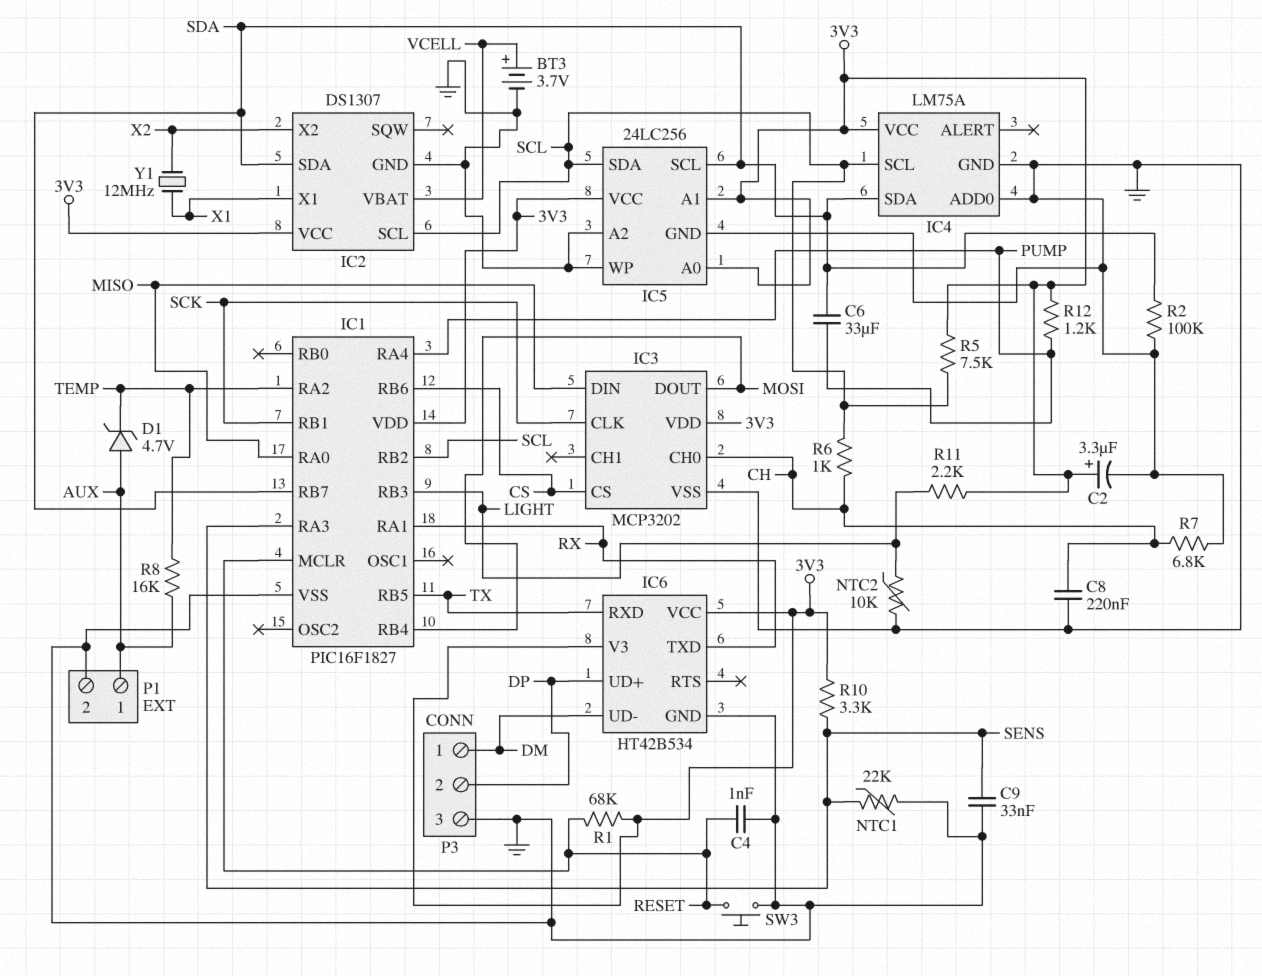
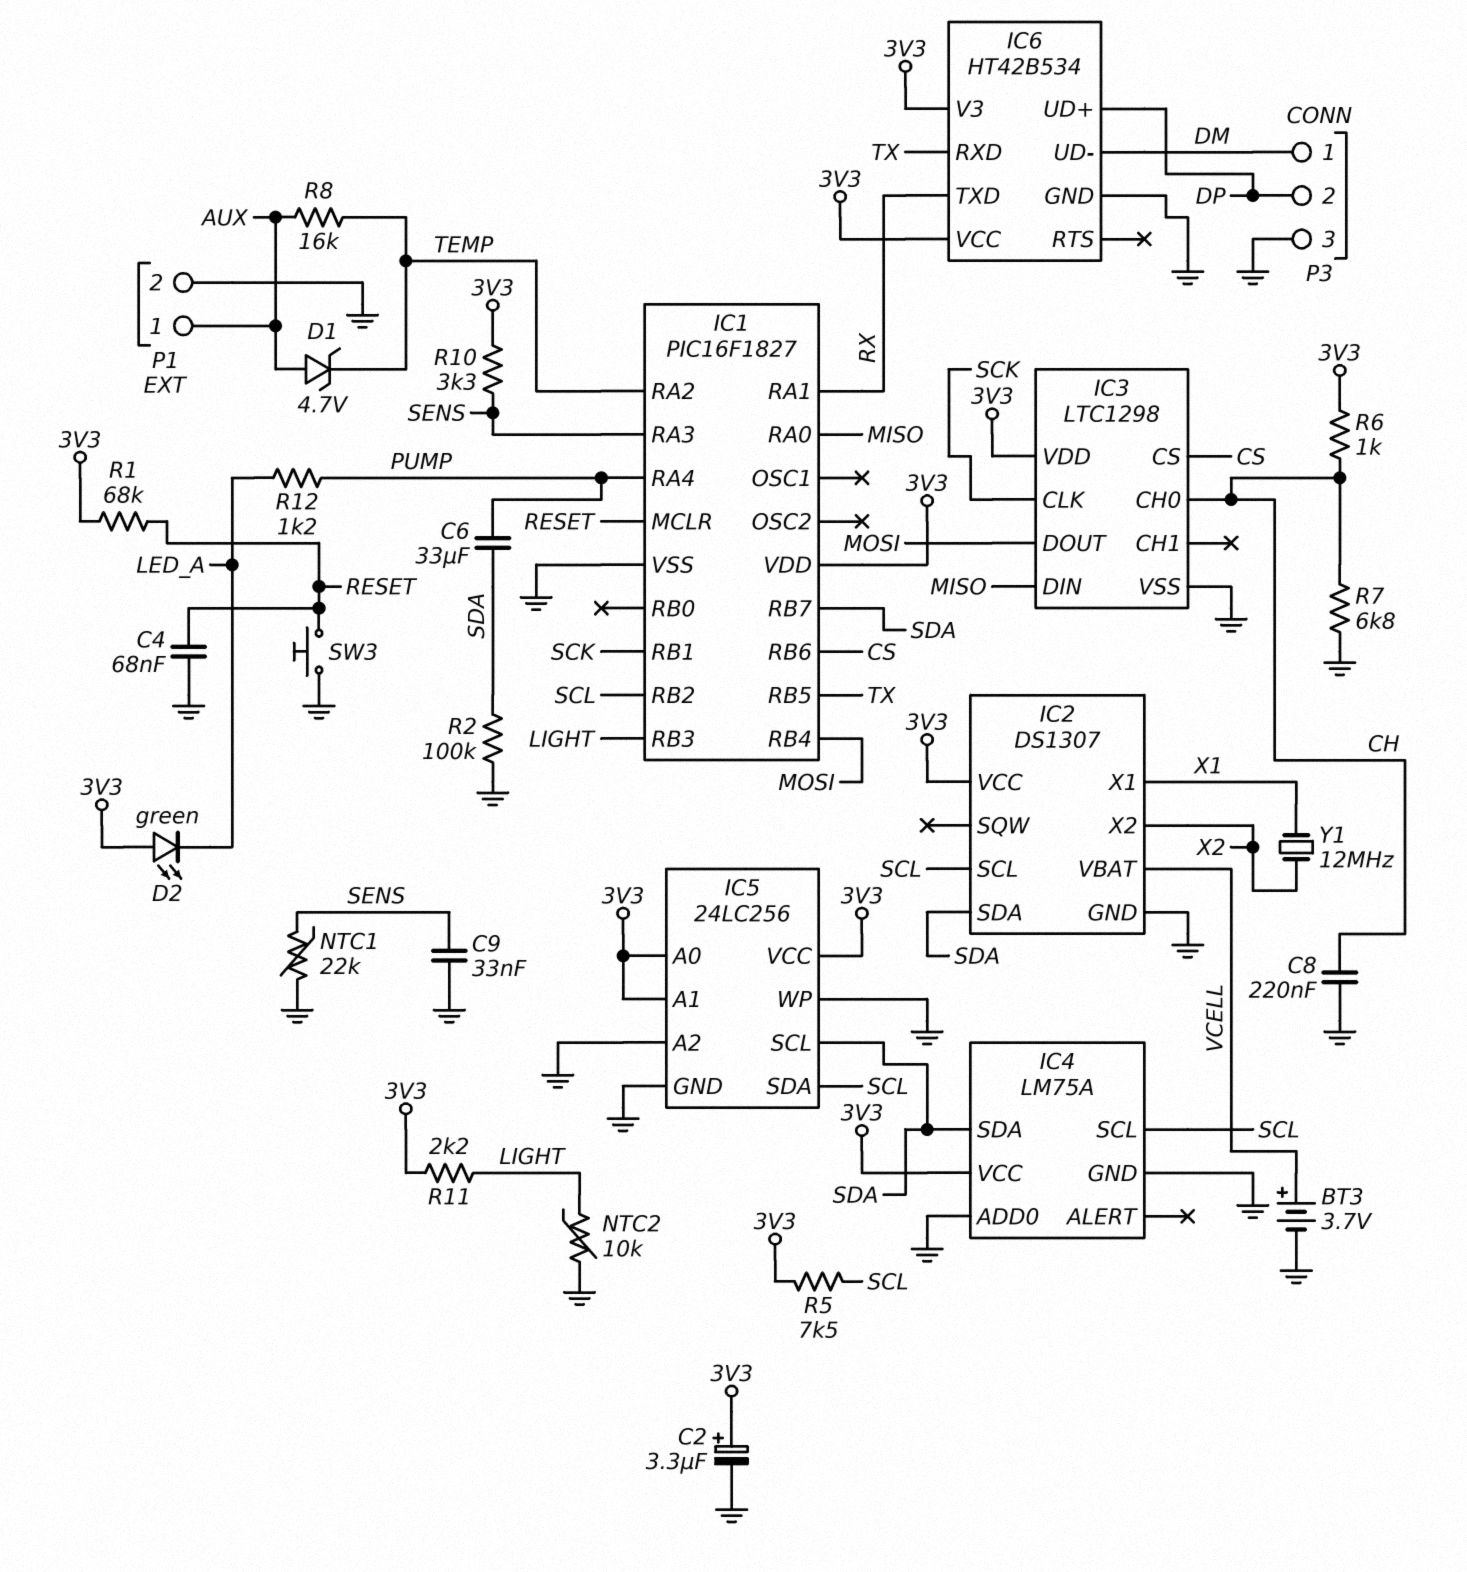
C4: 1nF (GND, RESET) -> 68nF (GND, RESET)
D2: none -> LED green (A 3V3, K LED_A)
IC3: MCP3202 -> LTC1298
R6: 1k (CH, SCL) -> 1k (3V3, CH)
R12: 1.2k (3V3, PUMP) -> 1.2k (LED_A, PUMP)

